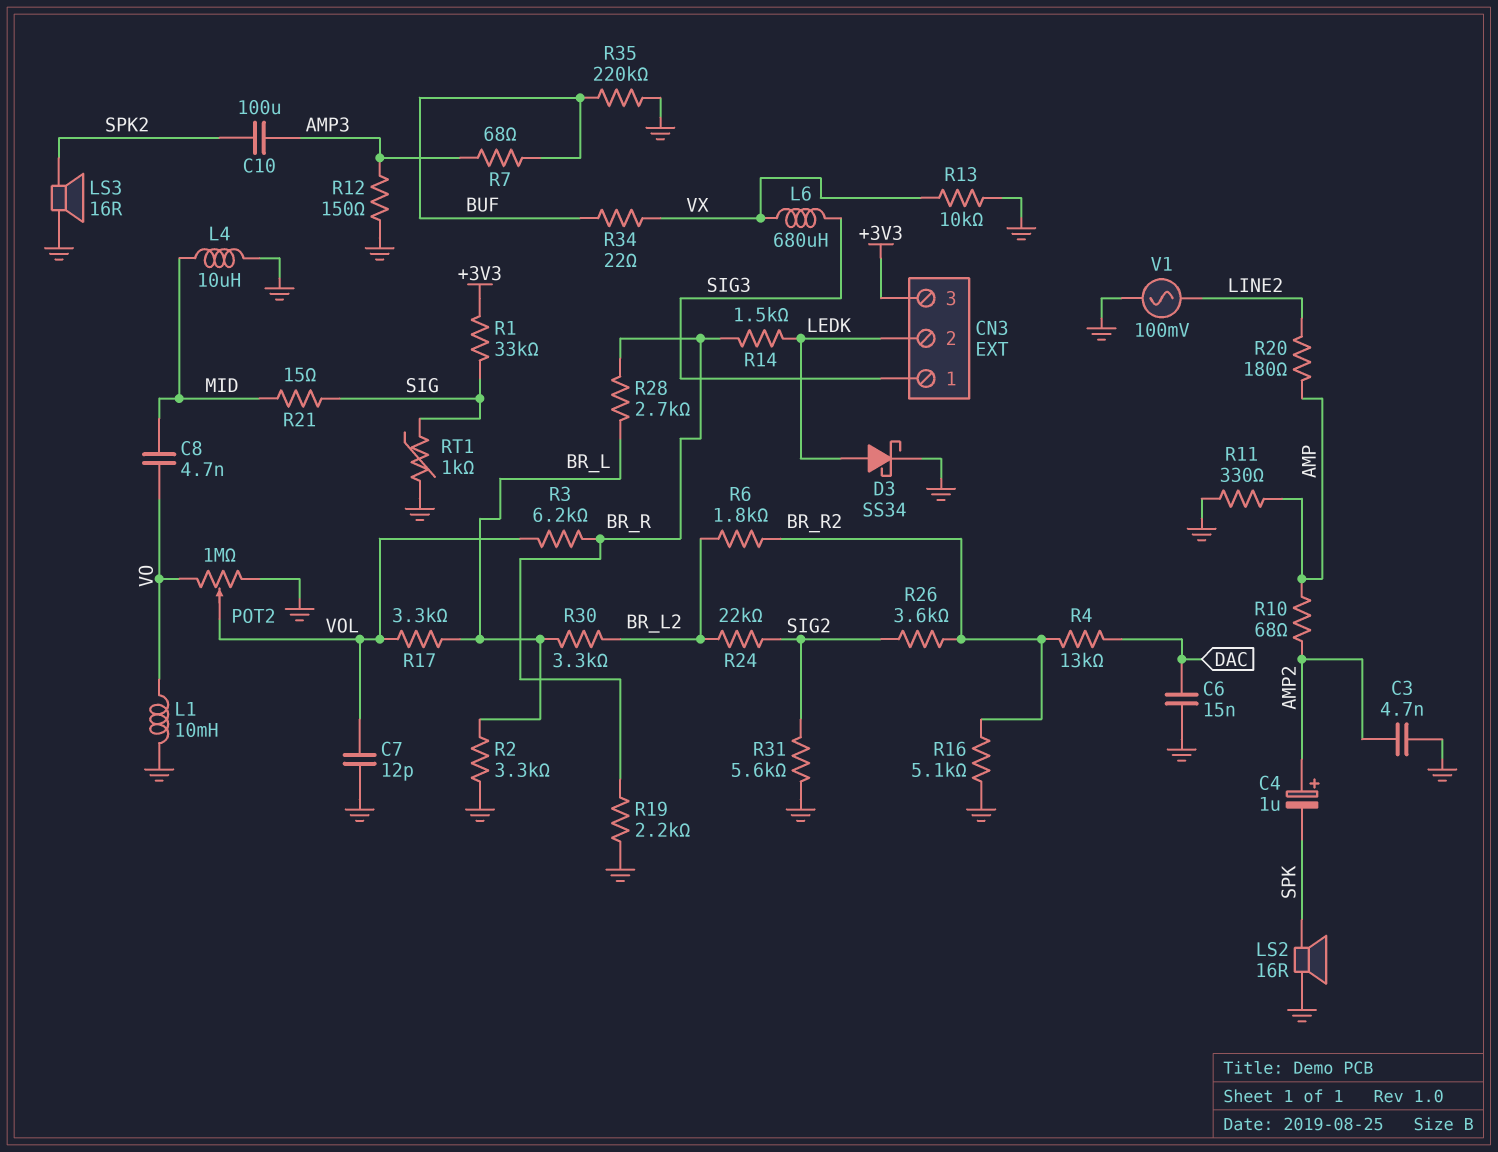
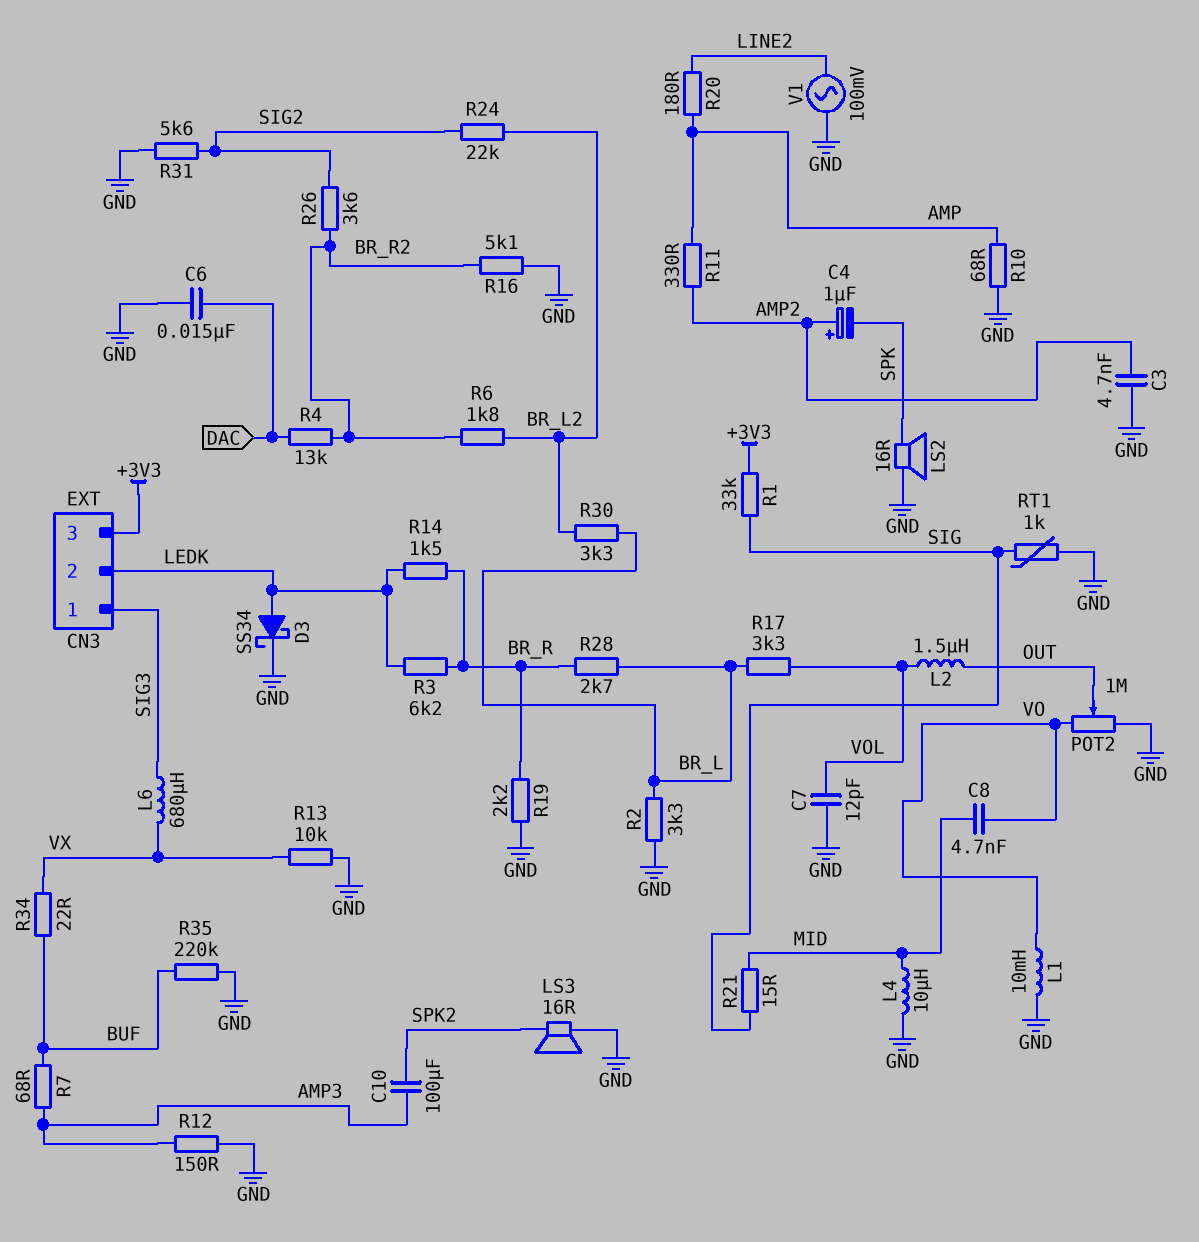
L2: none -> 1.5uH (OUT, VOL)
POT2: 1M (GND, VO, wiper VOL) -> 1M (GND, VO, wiper OUT)
R3: 6.2k (BR_R, VOL) -> 6.2k (BR_R, LEDK)
R10: 68 (AMP, AMP2) -> 68 (AMP, GND)
R11: 330 (AMP, GND) -> 330 (AMP, AMP2)

